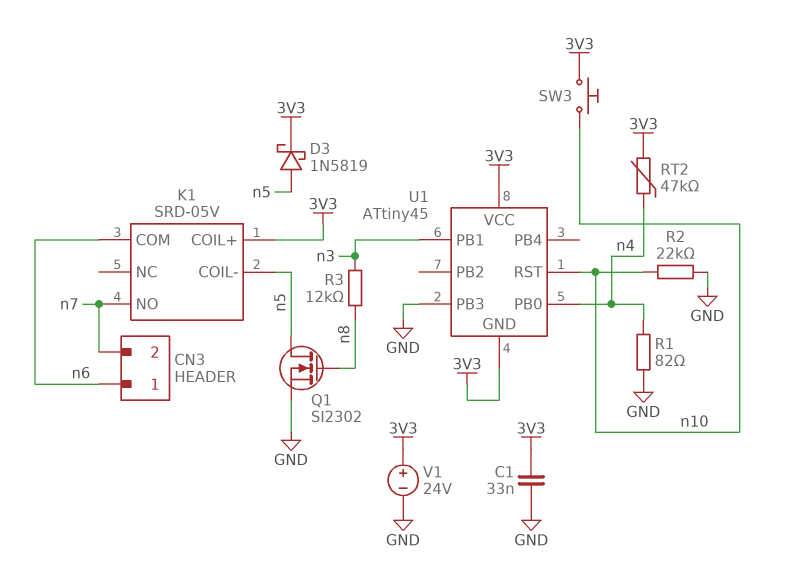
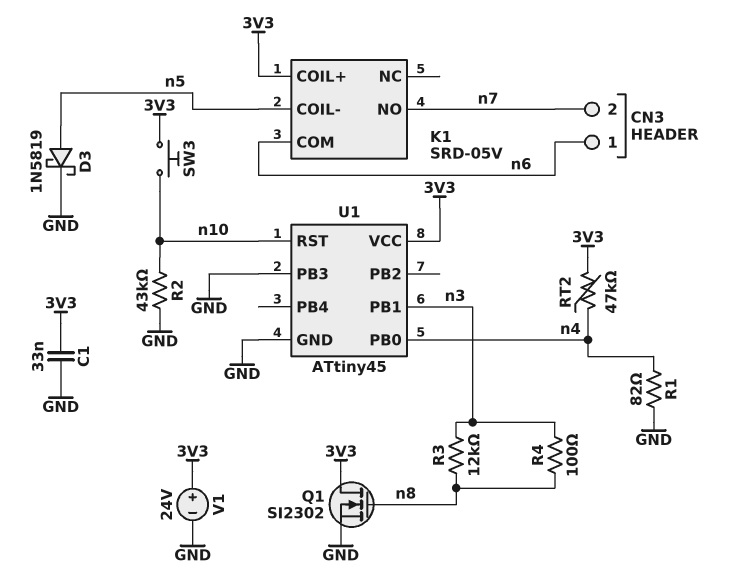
D3: schottky 1N5819 (A n5, K 3V3) -> schottky 1N5819 (A n5, K GND)
Q1: NMOS SI2302 (G n8, D n5, S GND) -> NMOS SI2302 (G n8, D 3V3, S GND)
R2: 22k (GND, n10) -> 43k (GND, n10)
R4: none -> 100 (n3, n8)
U1 pin GND: 3V3 -> GND

